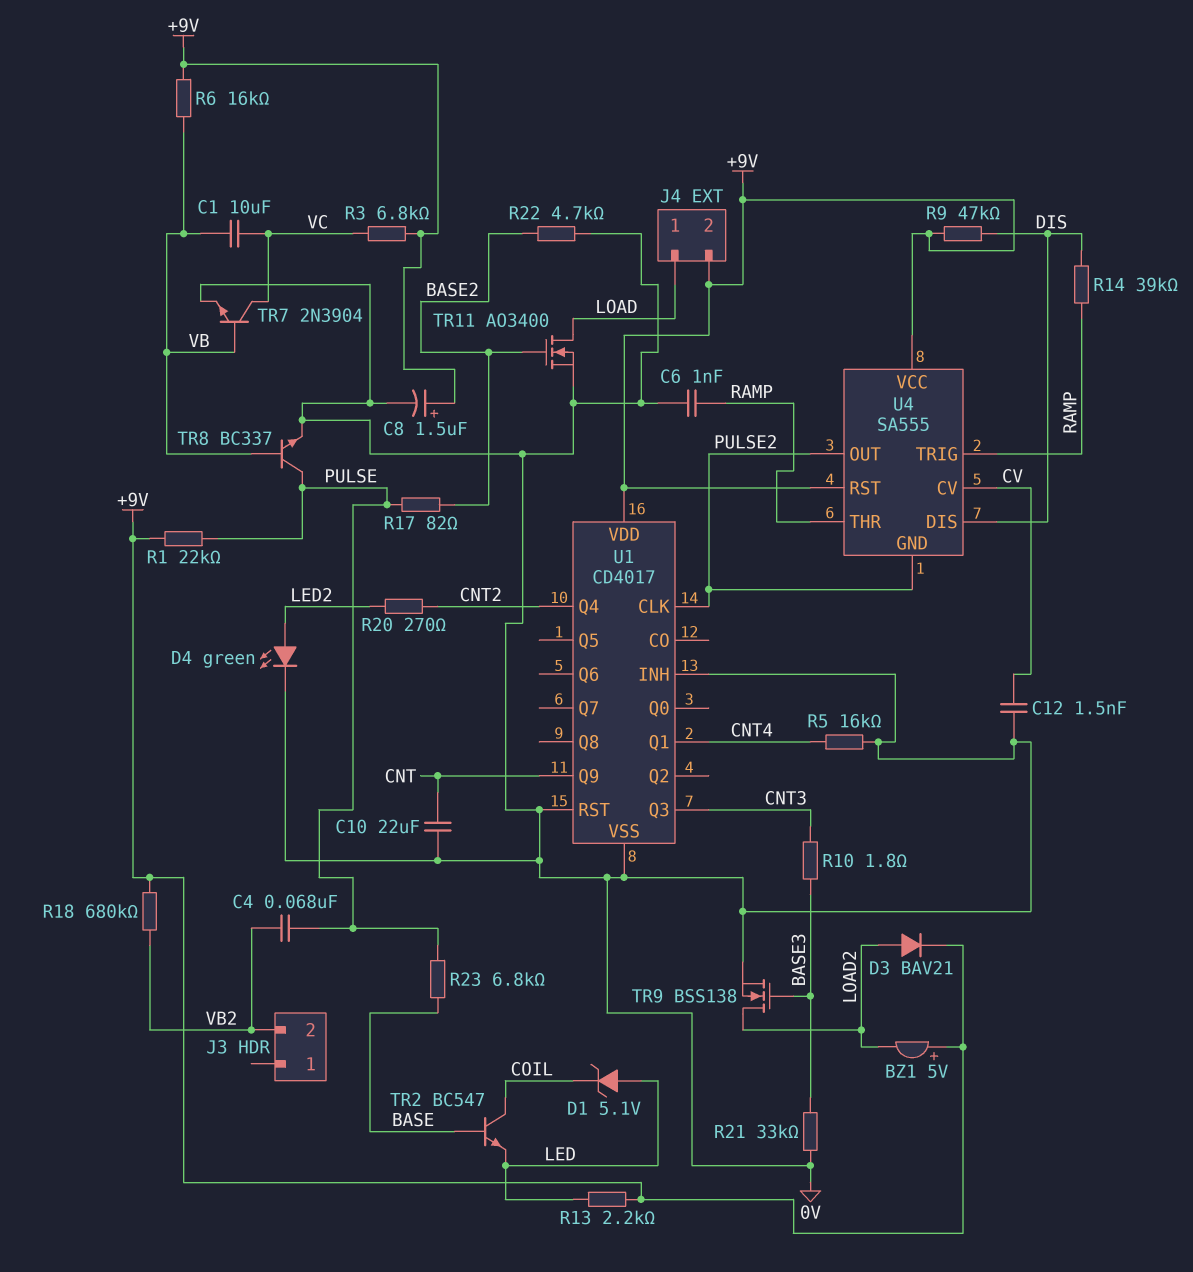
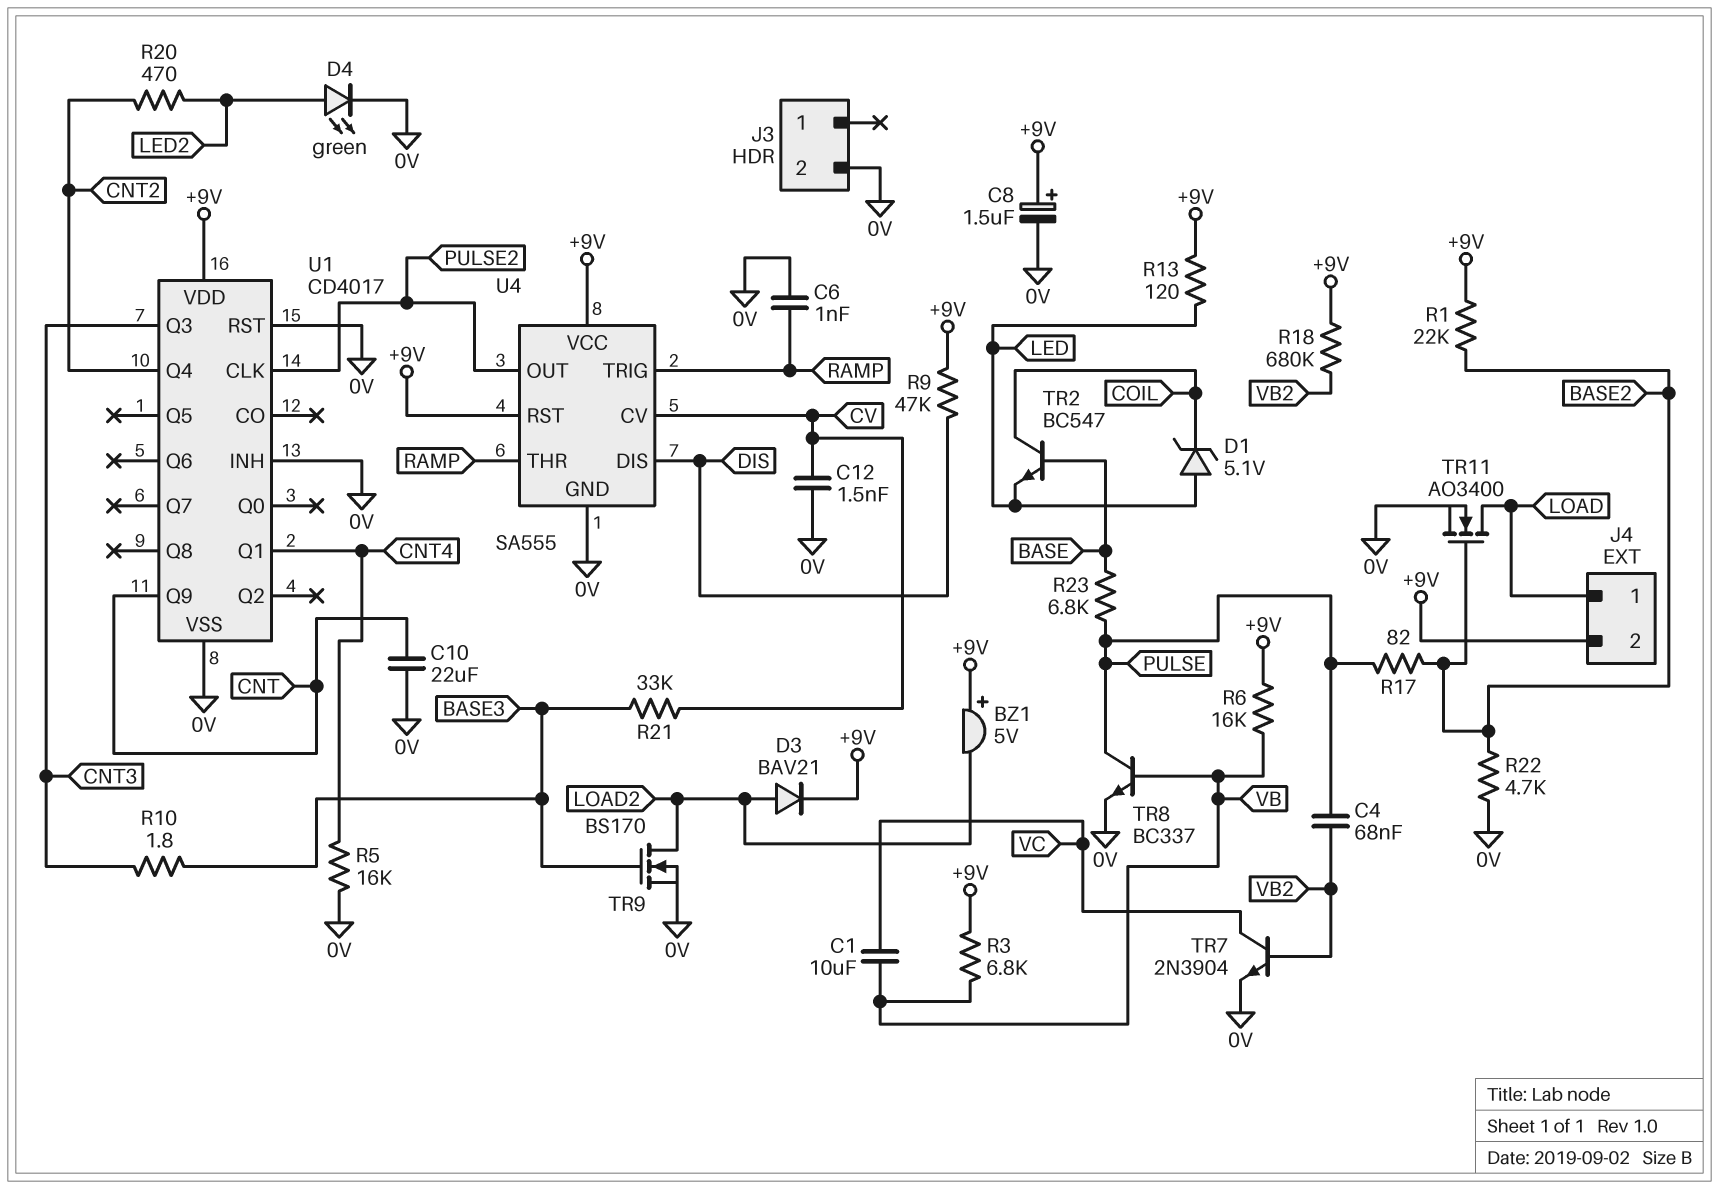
J3 pin 2: VB2 -> 0V
R1: 22k (+9V, PULSE) -> 22k (+9V, BASE2)
R3: 6.8k (+9V, VC) -> 6.8k (+9V, VB)
R13: 2.2k (+9V, LED) -> 120 (+9V, LED)
R14: 39k (DIS, RAMP) -> none
R20: 270 (CNT2, LED2) -> 470 (CNT2, LED2)
R21: 33k (0V, BASE3) -> 33k (BASE3, CV)
TR7: NPN 2N3904 (B VB, C VC, E 0V) -> NPN 2N3904 (B VB2, C VC, E 0V)
TR9: NMOS BSS138 (G BASE3, D LOAD2, S 0V) -> NMOS BS170 (G BASE3, D LOAD2, S 0V)
U4 pin GND: PULSE2 -> 0V

